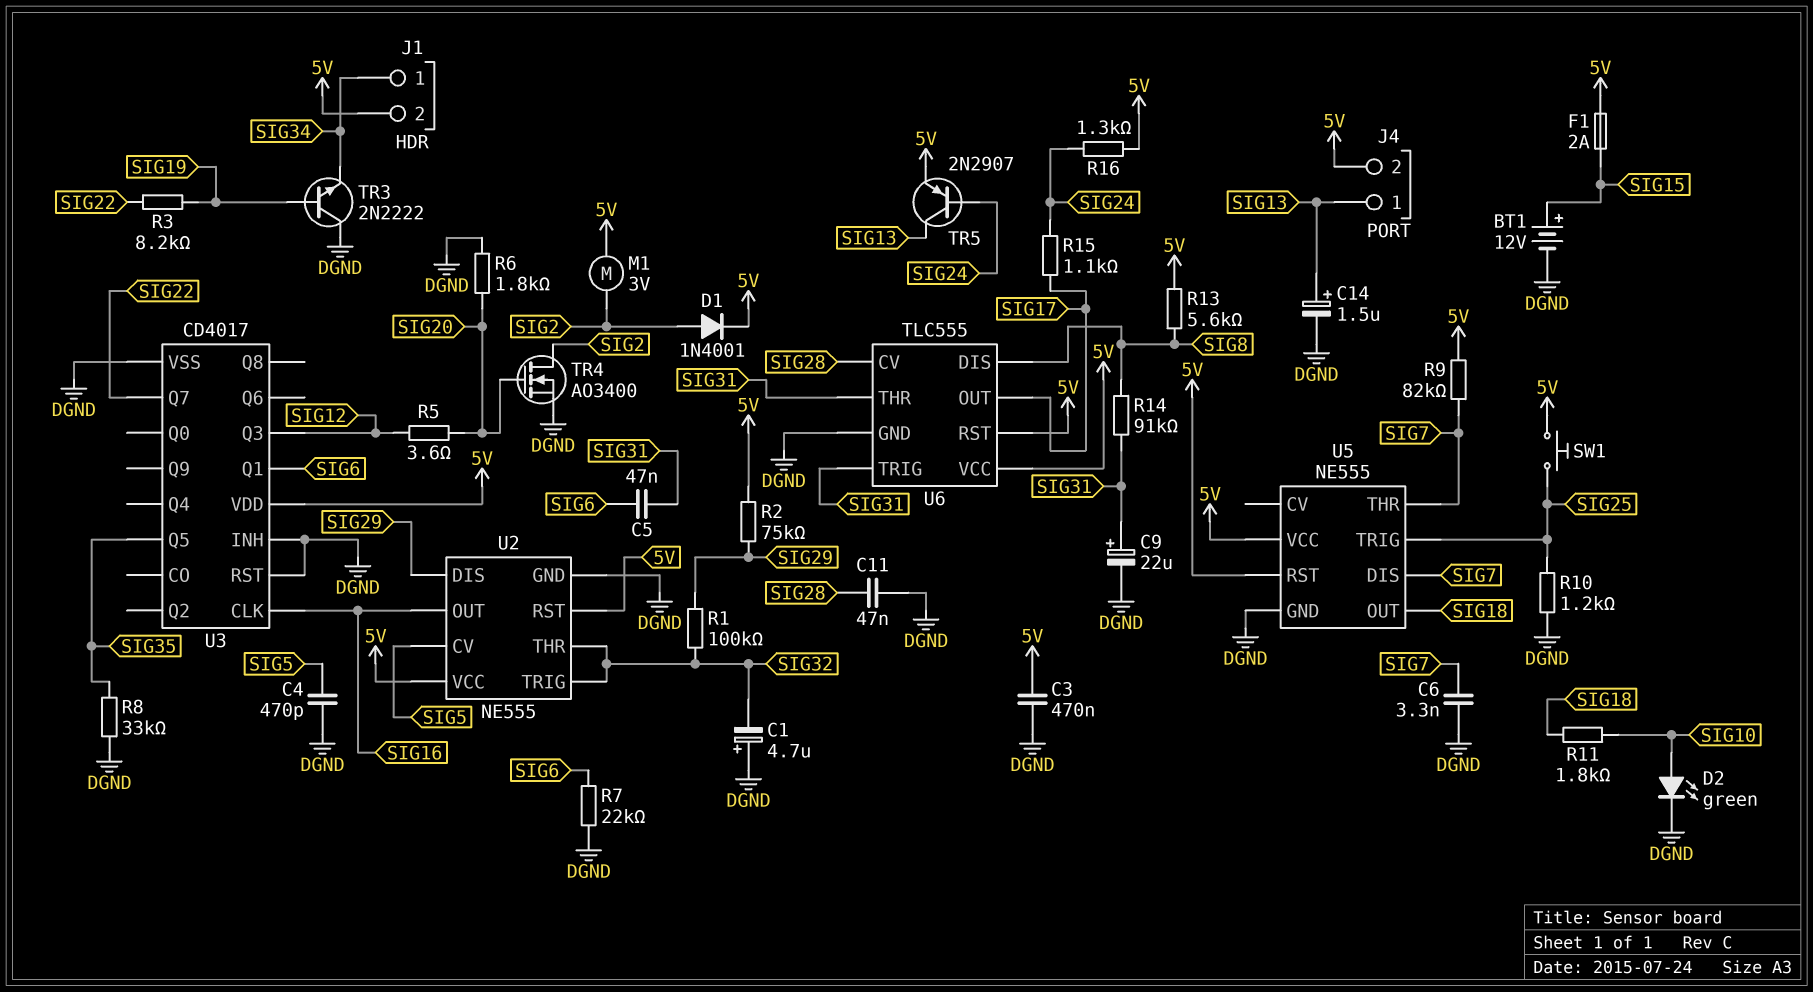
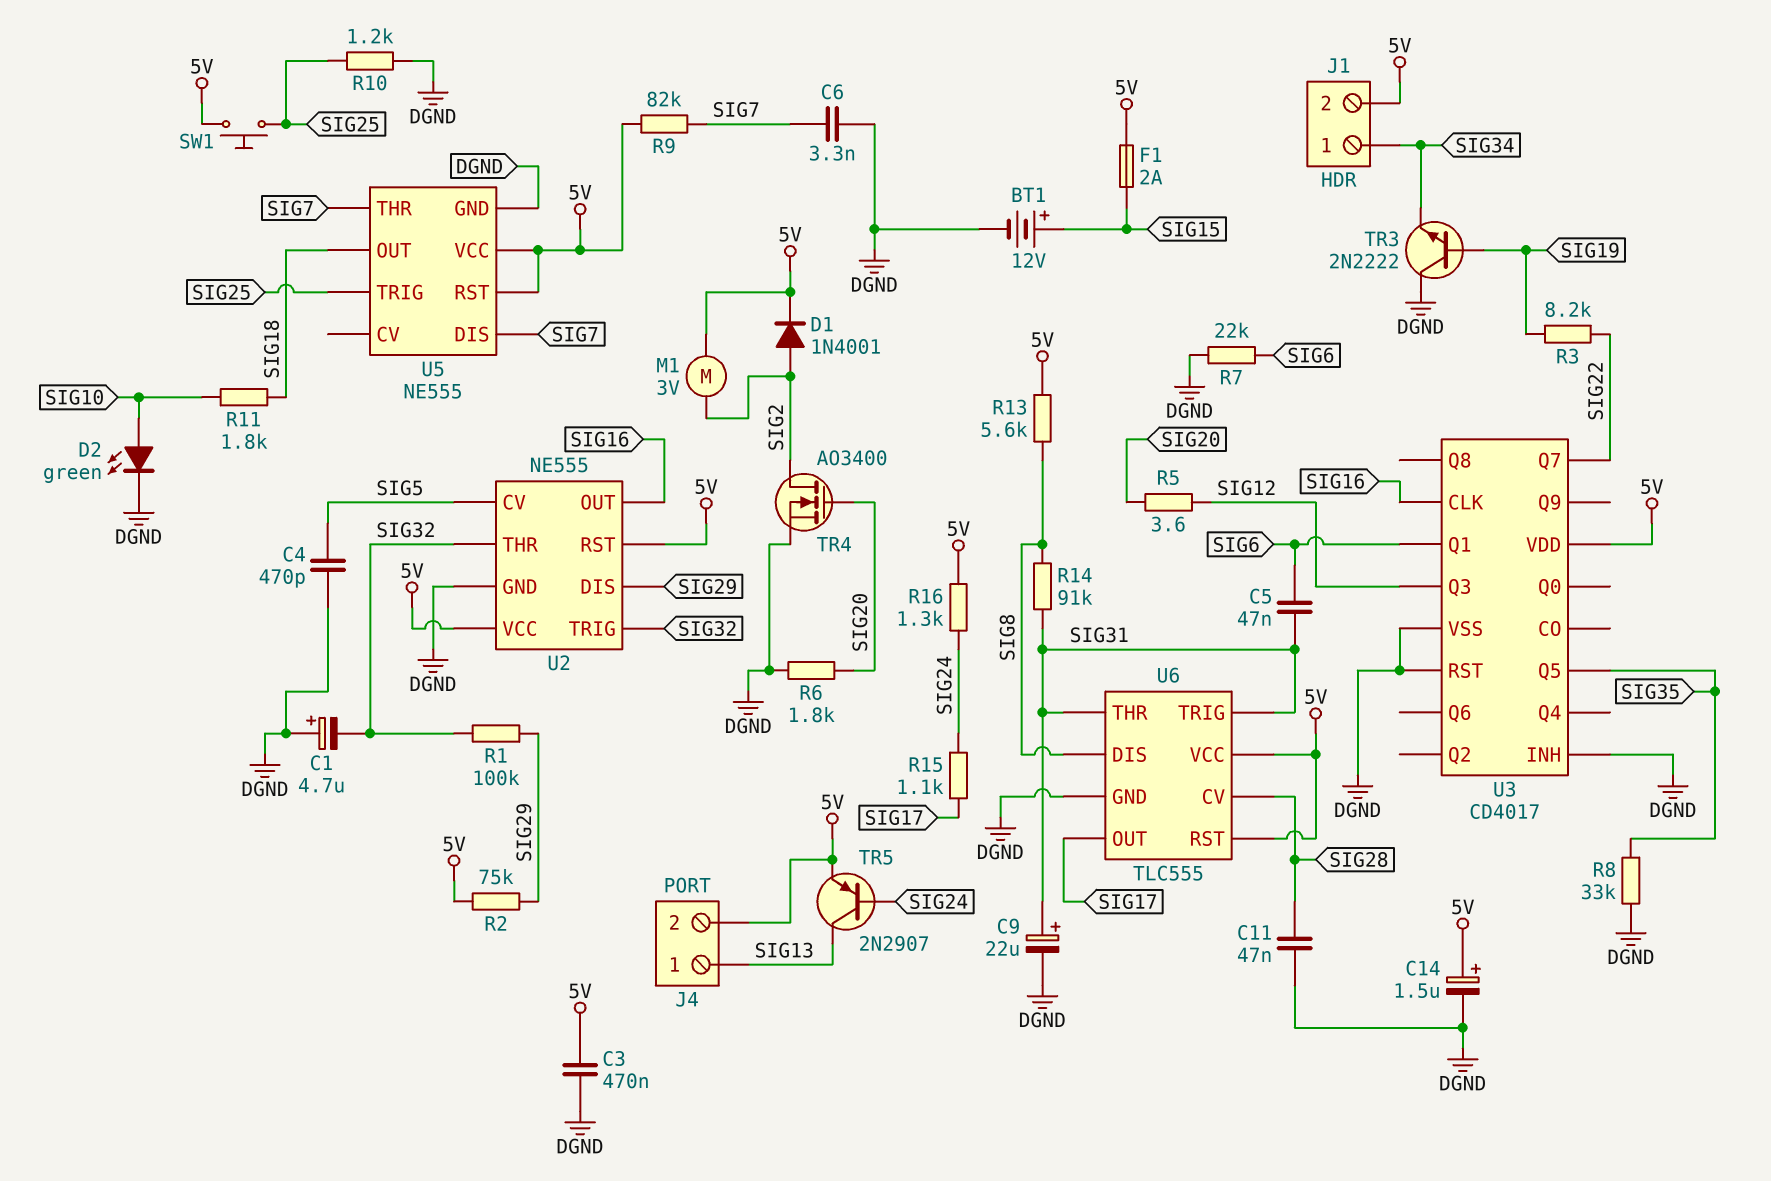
C14: 1.5uF (plus SIG13, minus DGND) -> 1.5uF (plus 5V, minus DGND)

